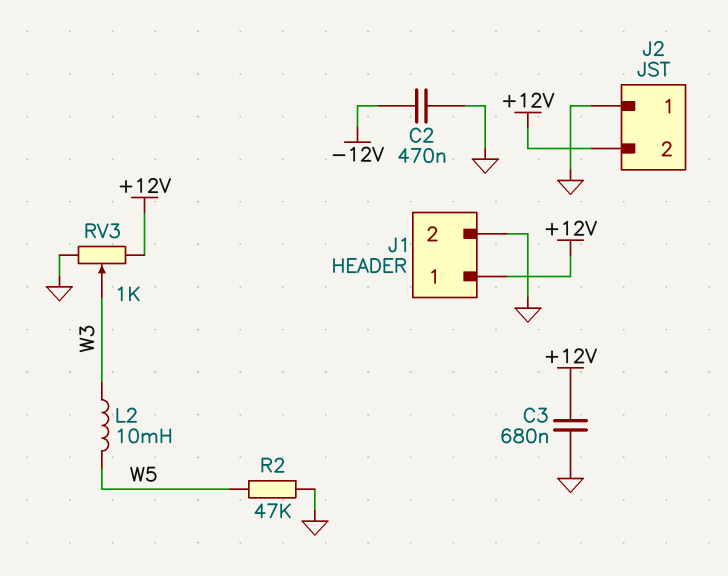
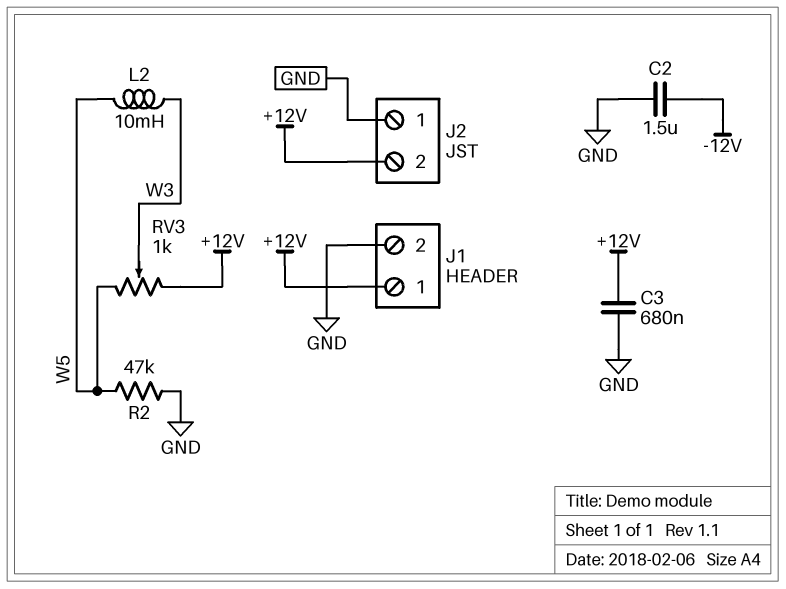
C2: 470nF (-12V, GND) -> 1.5uF (-12V, GND)
RV3: 1k (+12V, GND, wiper W3) -> 1k (+12V, W5, wiper W3)

